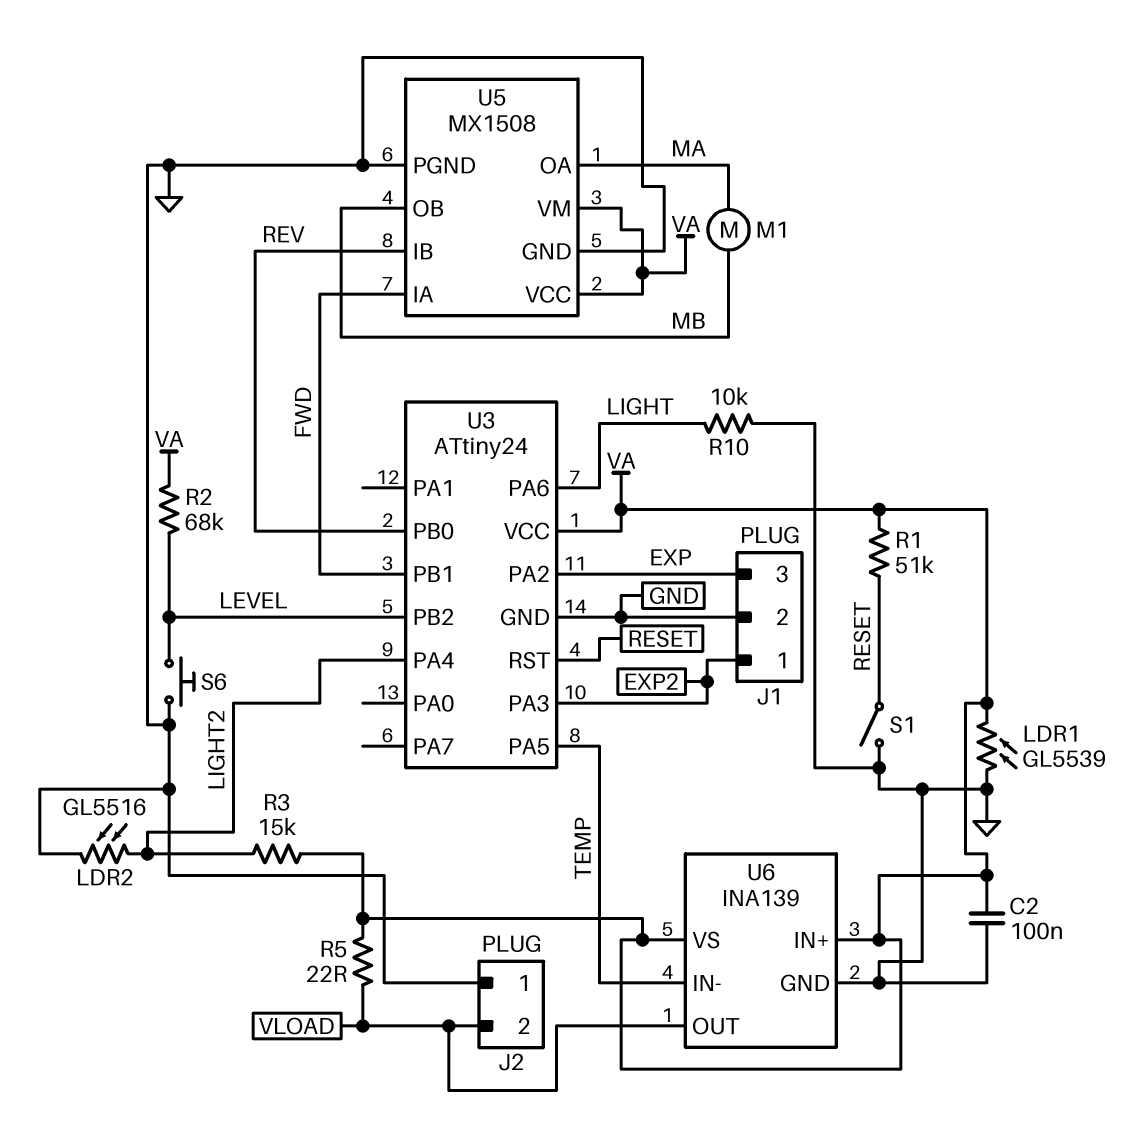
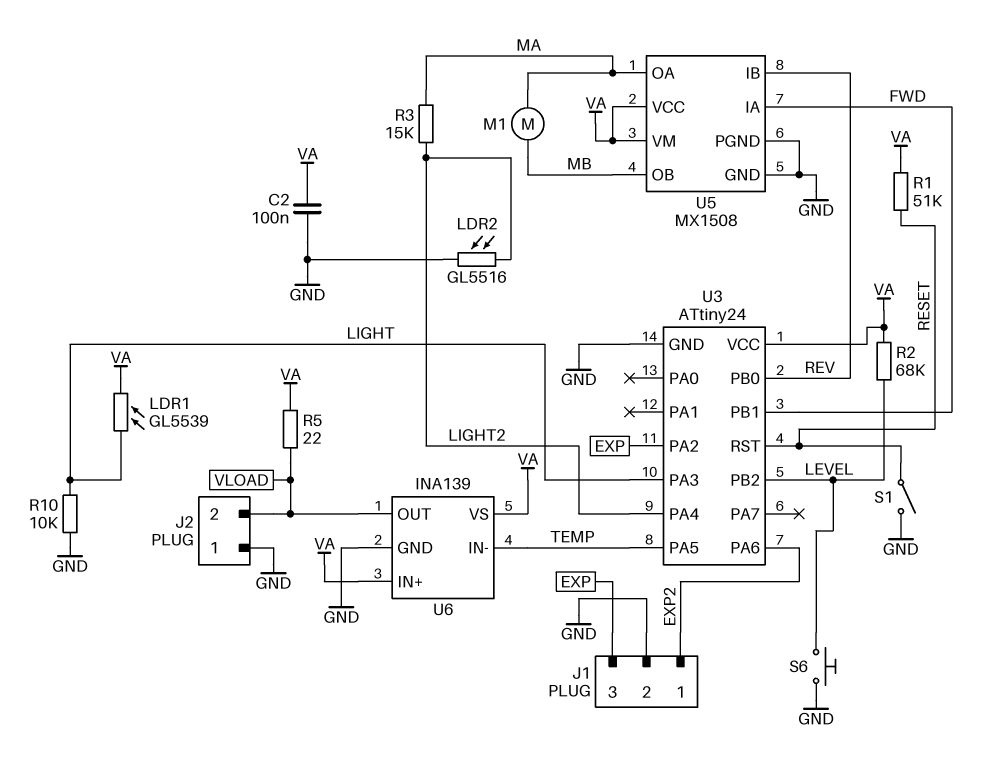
LDR1: GL5539 (GND, VA) -> GL5539 (LIGHT, VA)
R3: 15k (LIGHT2, VA) -> 15k (LIGHT2, MA)
U3 pin PA3: EXP2 -> LIGHT
U3 pin PA6: LIGHT -> EXP2

